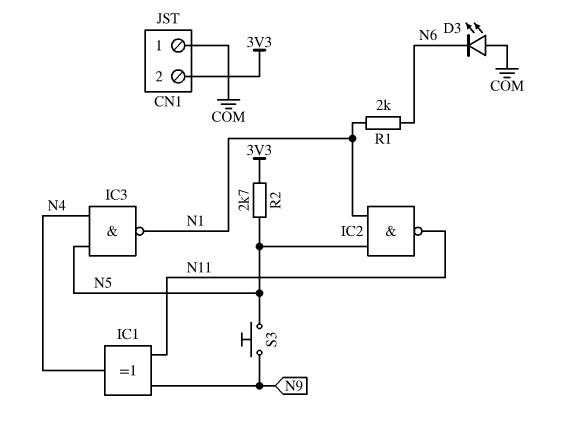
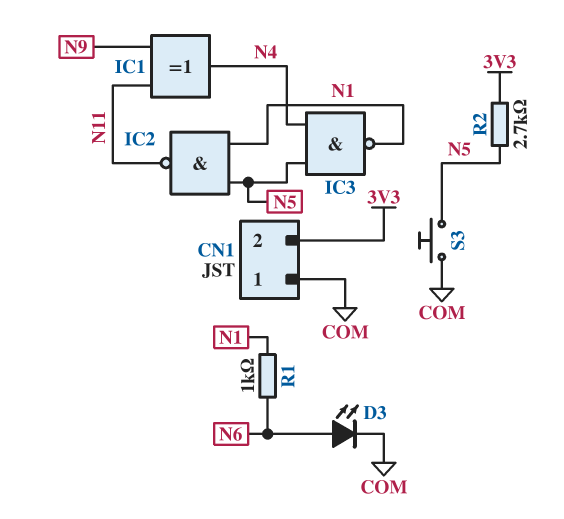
D3: LED (A COM, K N6) -> LED (A N6, K COM)
R1: 2k (N1, N6) -> 1k (N1, N6)
S3: button (N5, N9) -> button (COM, N5)

